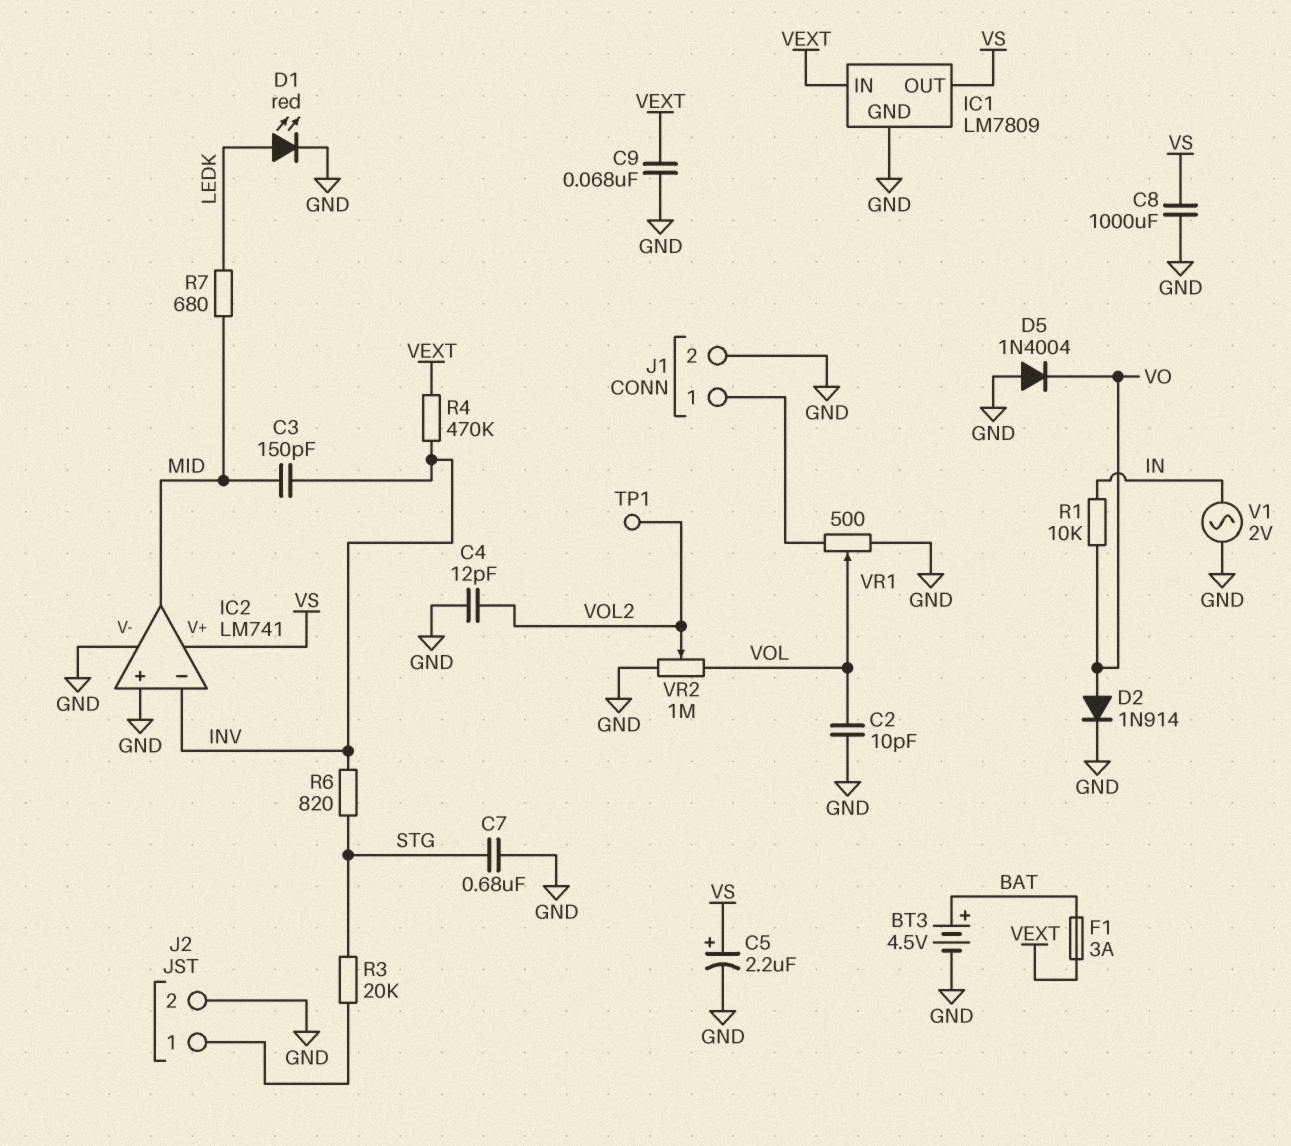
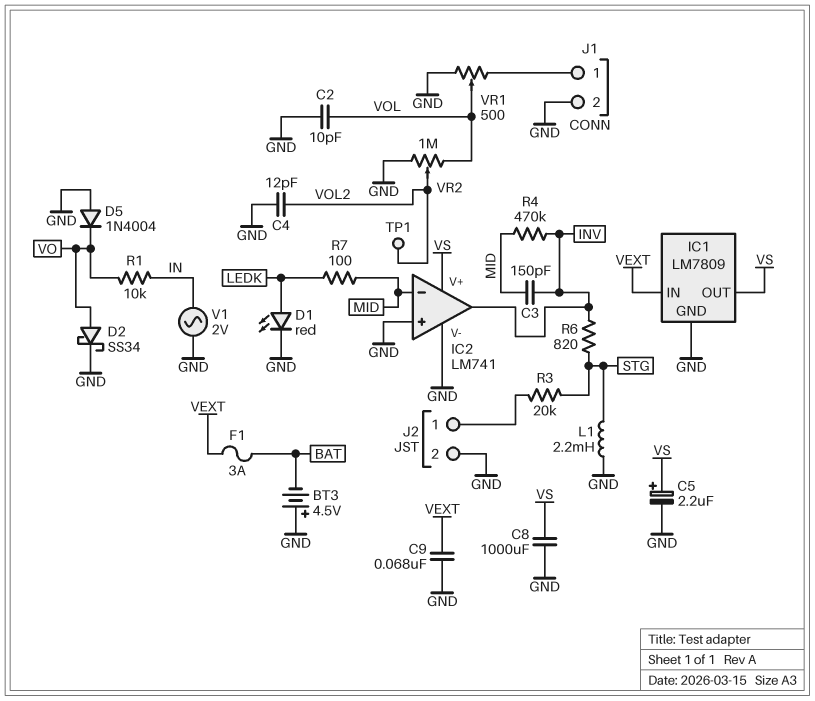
BT3: 4.5V (plus BAT, minus GND) -> 4.5V (plus GND, minus BAT)
C7: 680nF (GND, STG) -> none
D2: diode 1N914 (A VO, K GND) -> schottky SS34 (A VO, K GND)
IC2 pin in-: INV -> MID
IC2 pin out: MID -> INV
L1: none -> 2.2mH (GND, STG)
R4: 470k (INV, VEXT) -> 470k (INV, MID)
R7: 680 (LEDK, MID) -> 100 (LEDK, MID)

